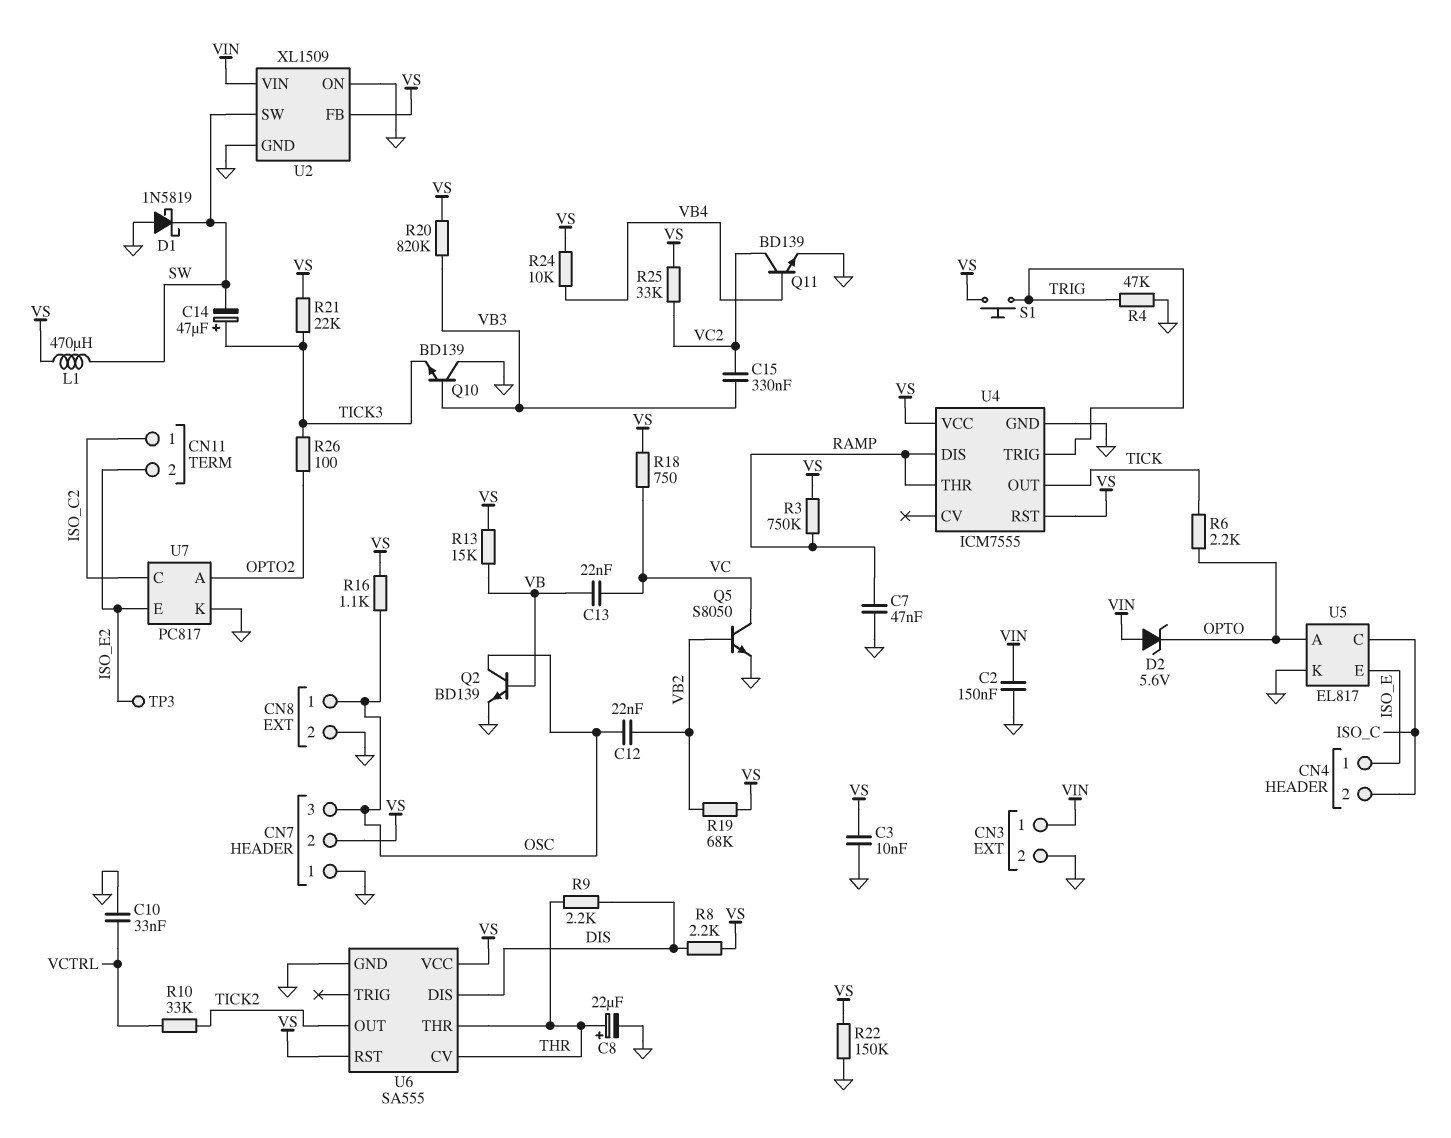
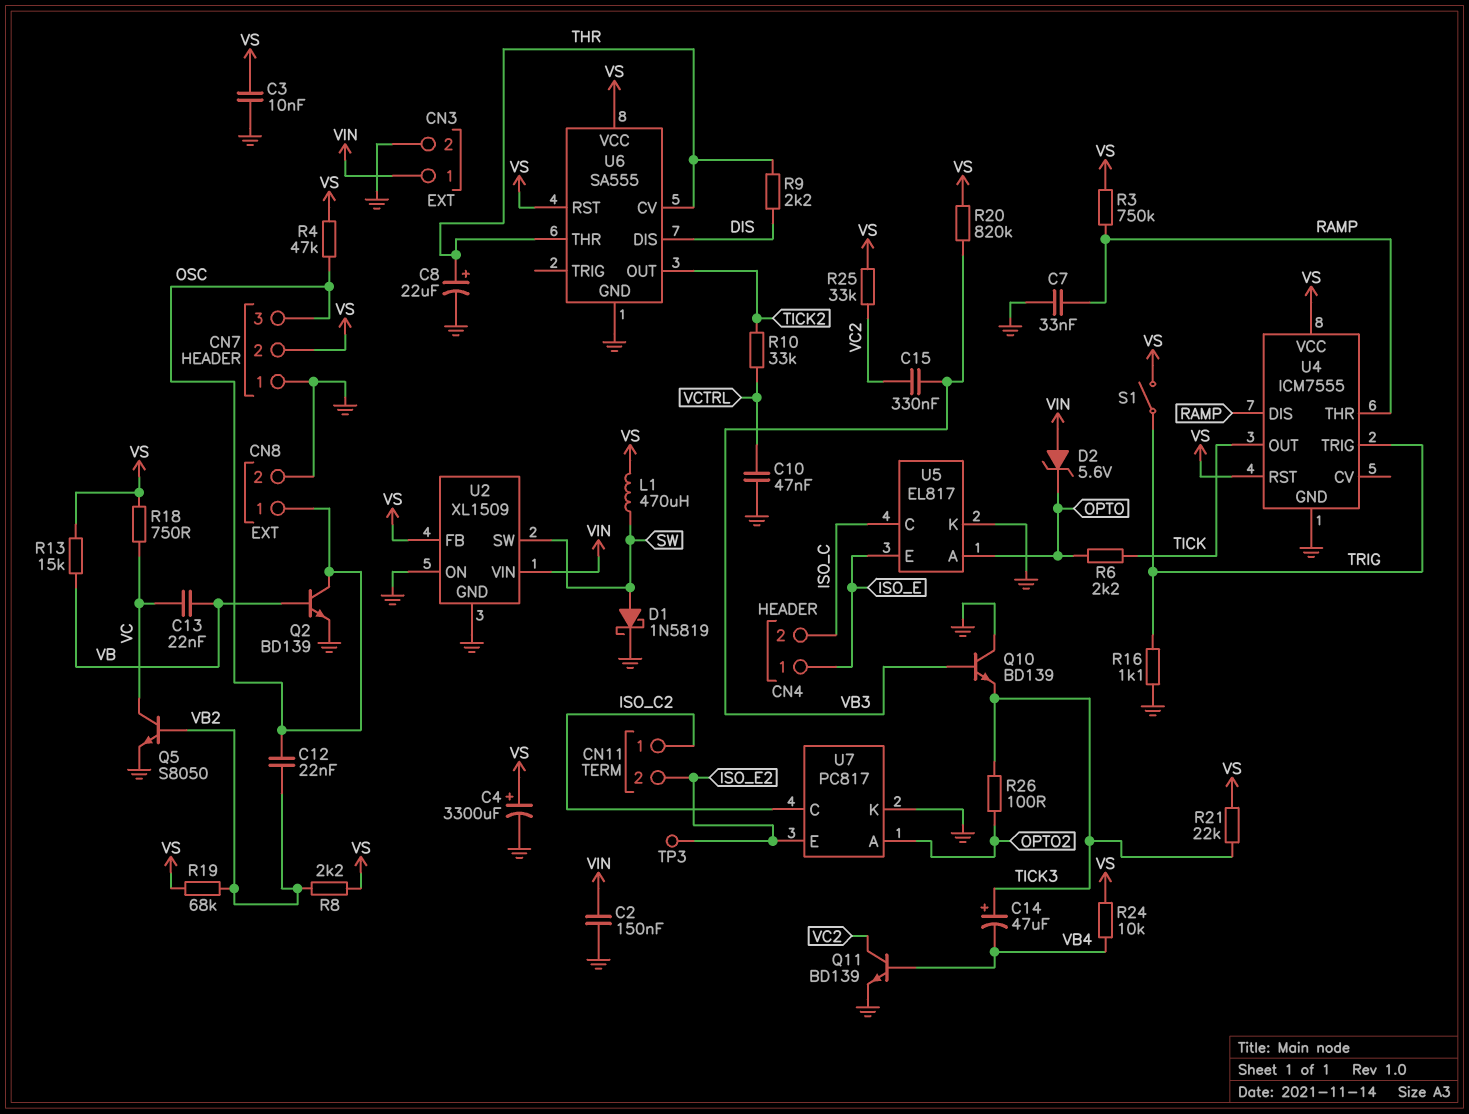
C4: none -> 3300uF (plus VS, minus GND)
C7: 47nF (GND, RAMP) -> 33nF (GND, RAMP)
C10: 33nF (GND, VCTRL) -> 47nF (GND, VCTRL)
C14: 47uF (plus TICK3, minus SW) -> 47uF (plus TICK3, minus VB4)
D1: schottky 1N5819 (A GND, K SW) -> schottky 1N5819 (A SW, K GND)
R4: 47k (GND, TRIG) -> 47k (OSC, VS)
R8: 2.2k (DIS, VS) -> 2.2k (VB2, VS)
R16: 1.1k (OSC, VS) -> 1.1k (GND, TRIG)
R22: 150k (GND, VS) -> none
S1: button (TRIG, VS) -> switch (TRIG, VS)

